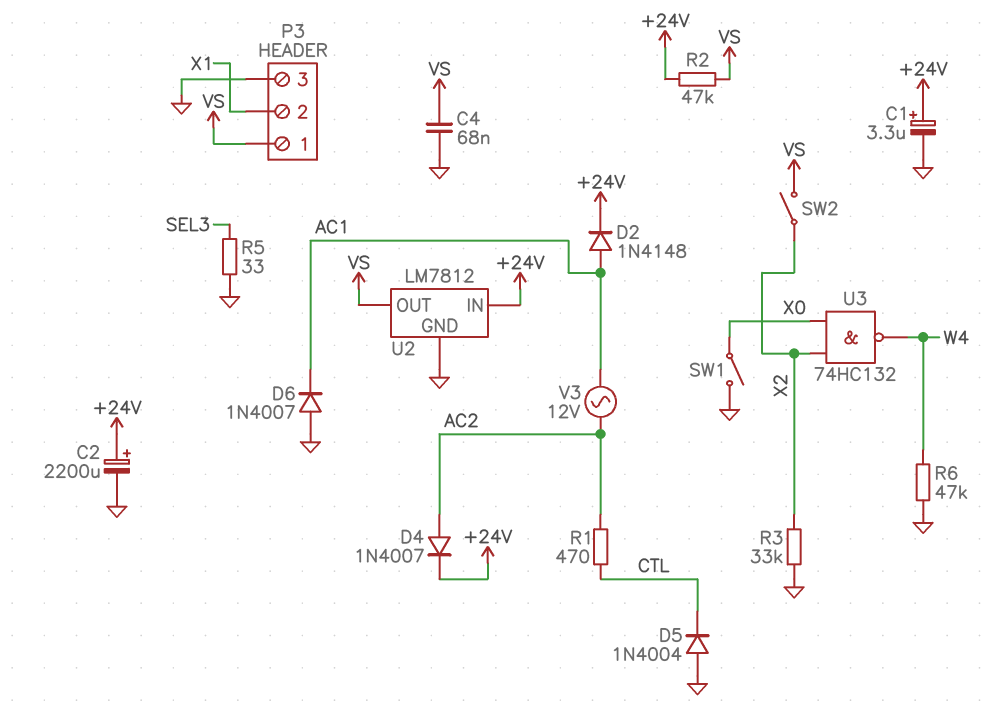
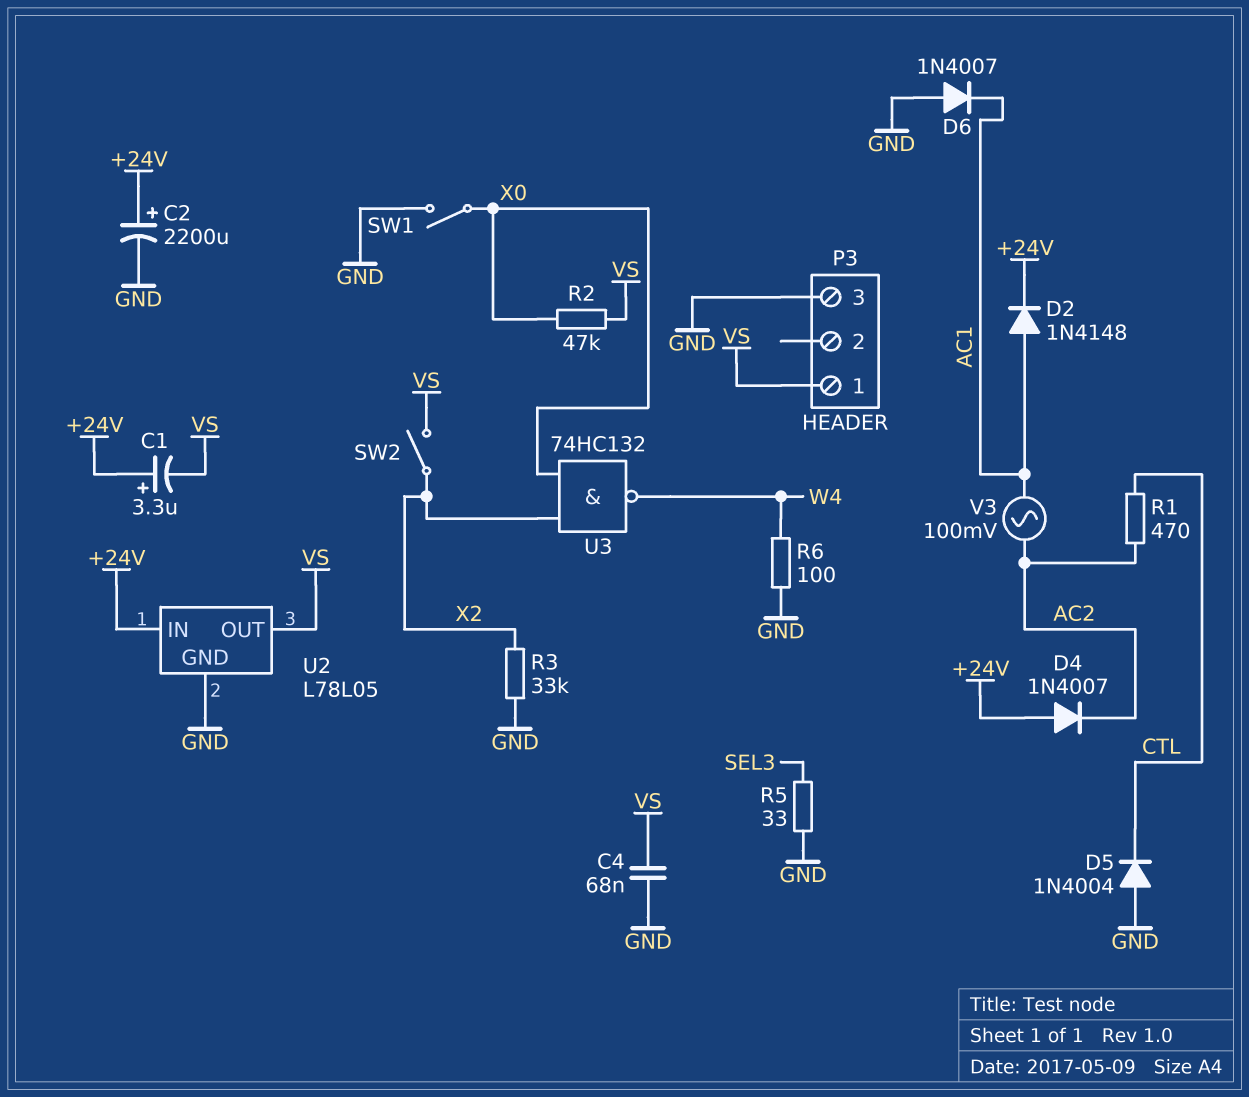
C1: 3.3uF (plus +24V, minus GND) -> 3.3uF (plus +24V, minus VS)
D4: diode 1N4007 (A AC2, K +24V) -> diode 1N4007 (A +24V, K AC2)
P3 pin 2: X1 -> none
R2: 47k (+24V, VS) -> 47k (VS, X0)
R6: 47k (GND, W4) -> 100 (GND, W4)
U2: LM7812 -> L78L05
V3: AC 12V (AC1, AC2) -> AC 100mV (AC1, AC2)

